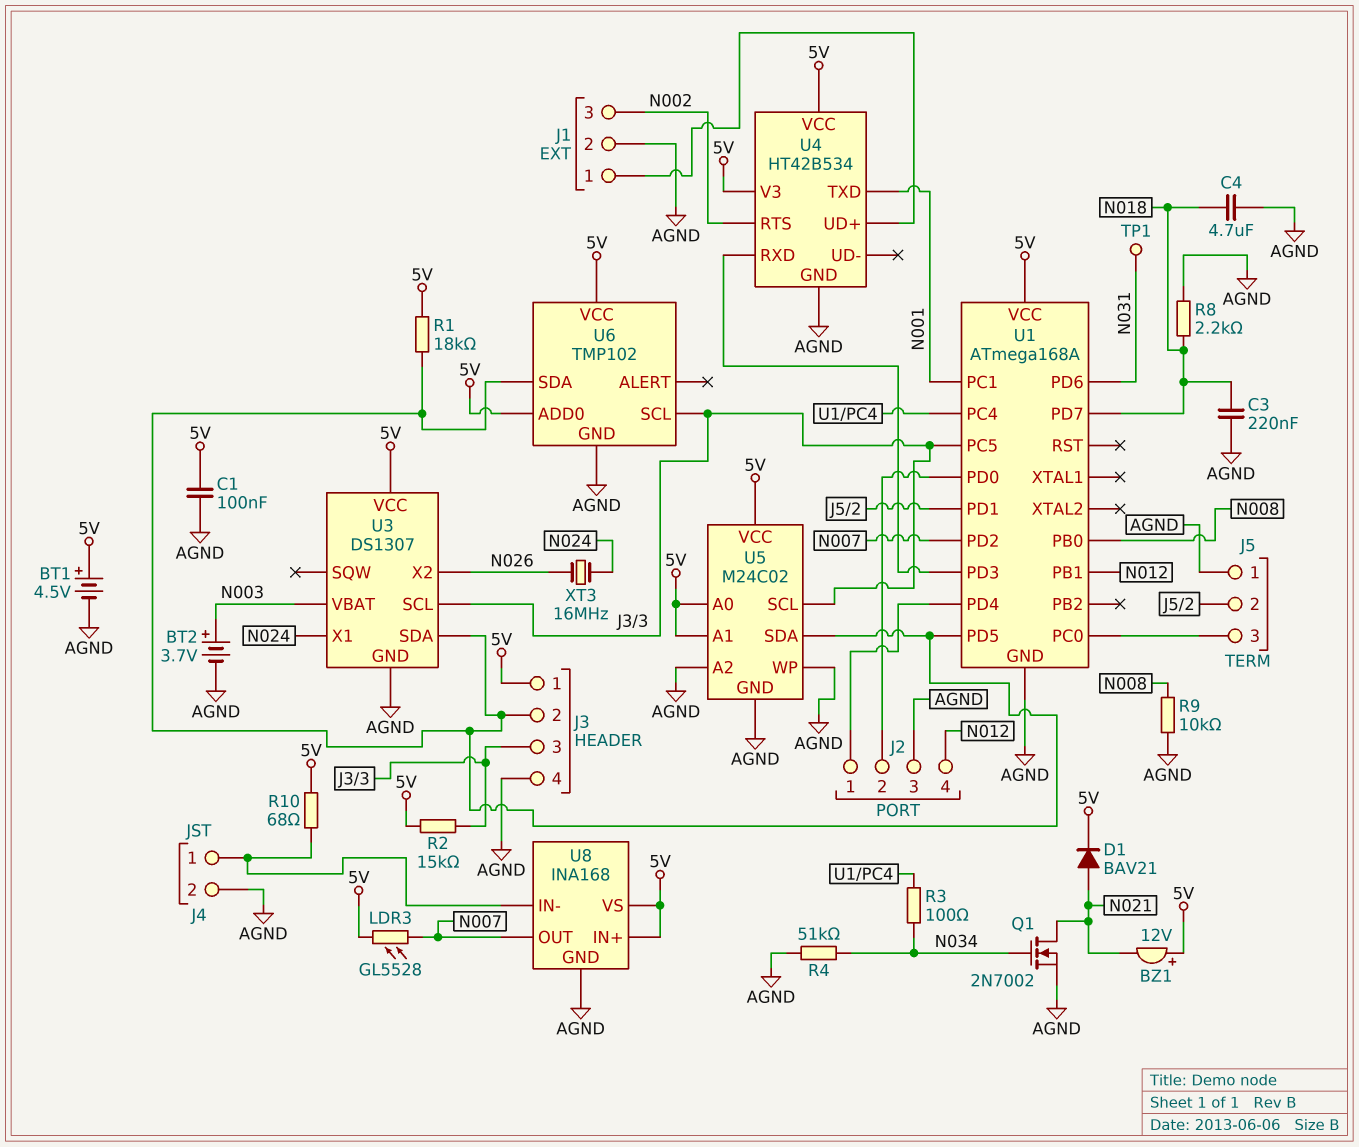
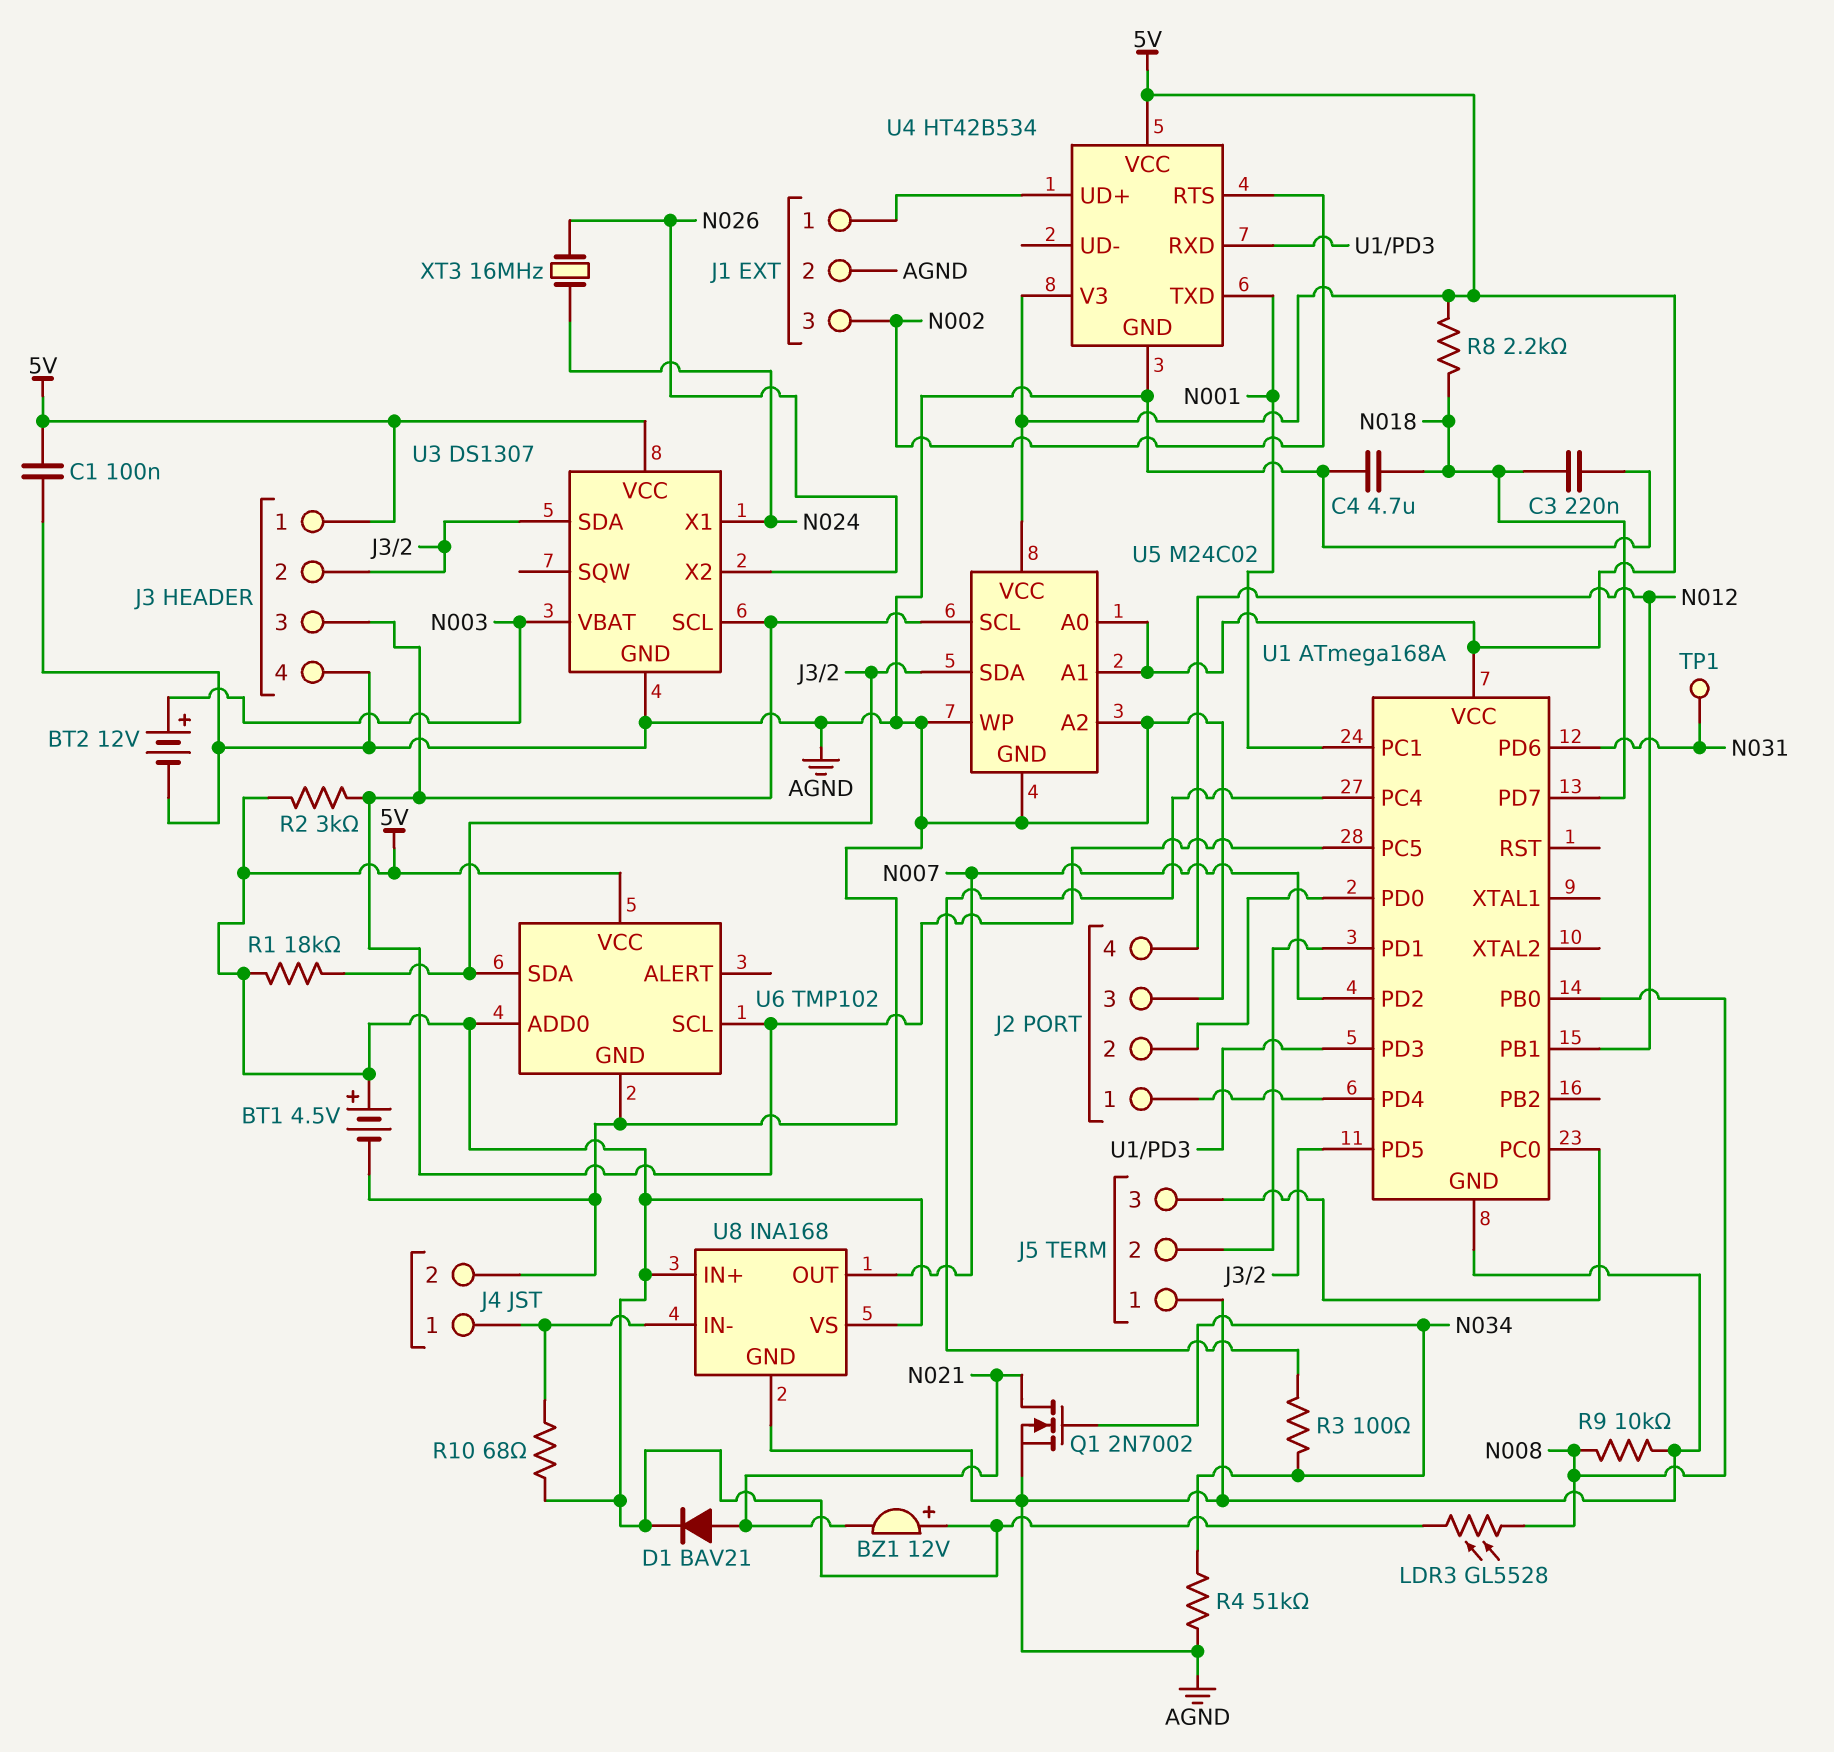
BT2: 3.7V (plus N003, minus AGND) -> 12V (plus N003, minus AGND)
LDR3: GL5528 (5V, N007) -> GL5528 (5V, N008)
R2: 15k (5V, J3/3) -> 3k (5V, J3/3)
R8: 2.2k (AGND, N018) -> 2.2k (5V, N018)

